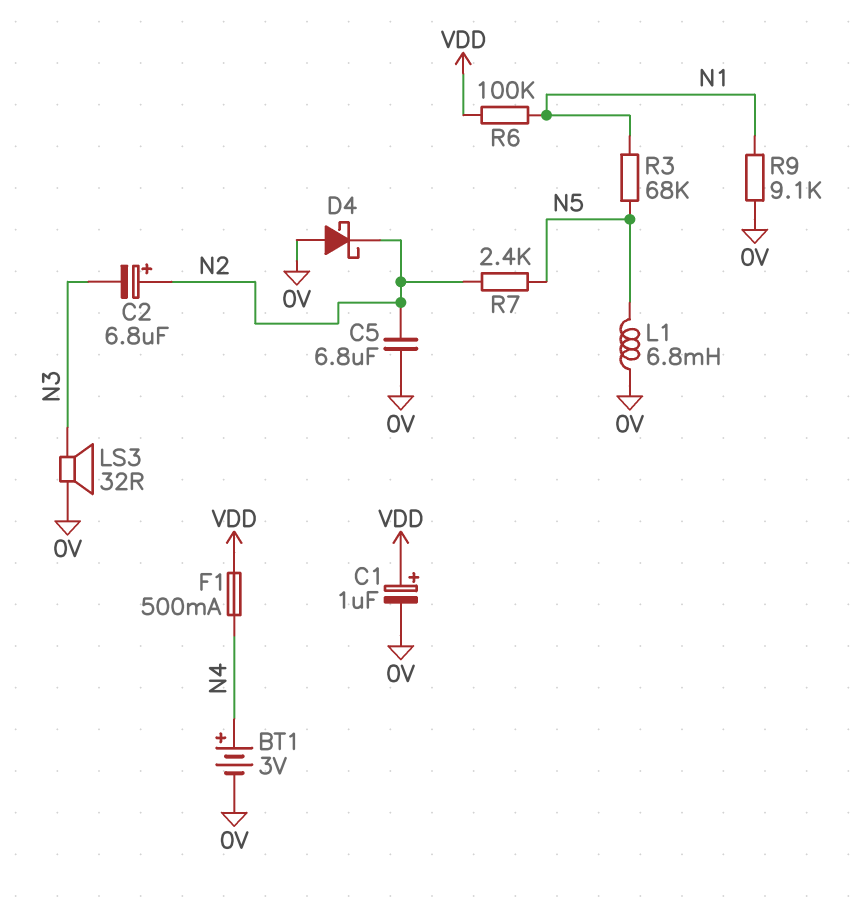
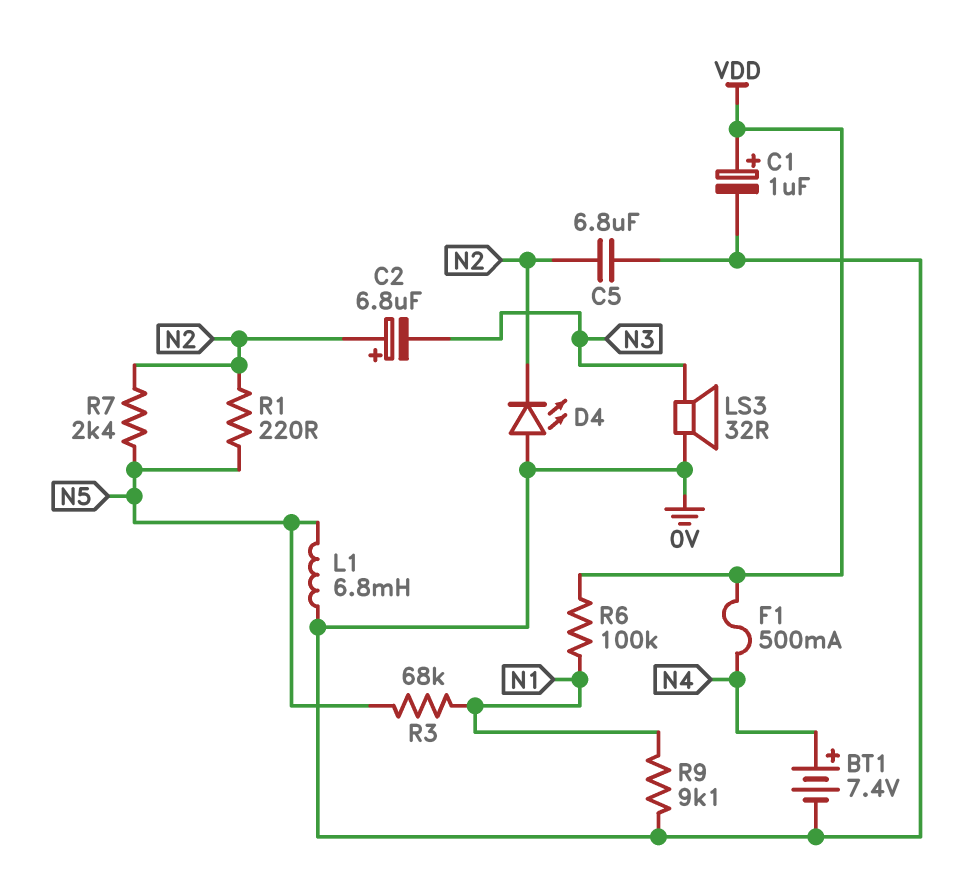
BT1: 3V (plus N4, minus 0V) -> 7.4V (plus N4, minus 0V)
D4: schottky (A 0V, K N2) -> LED (A 0V, K N2)
R1: none -> 220 (N2, N5)

